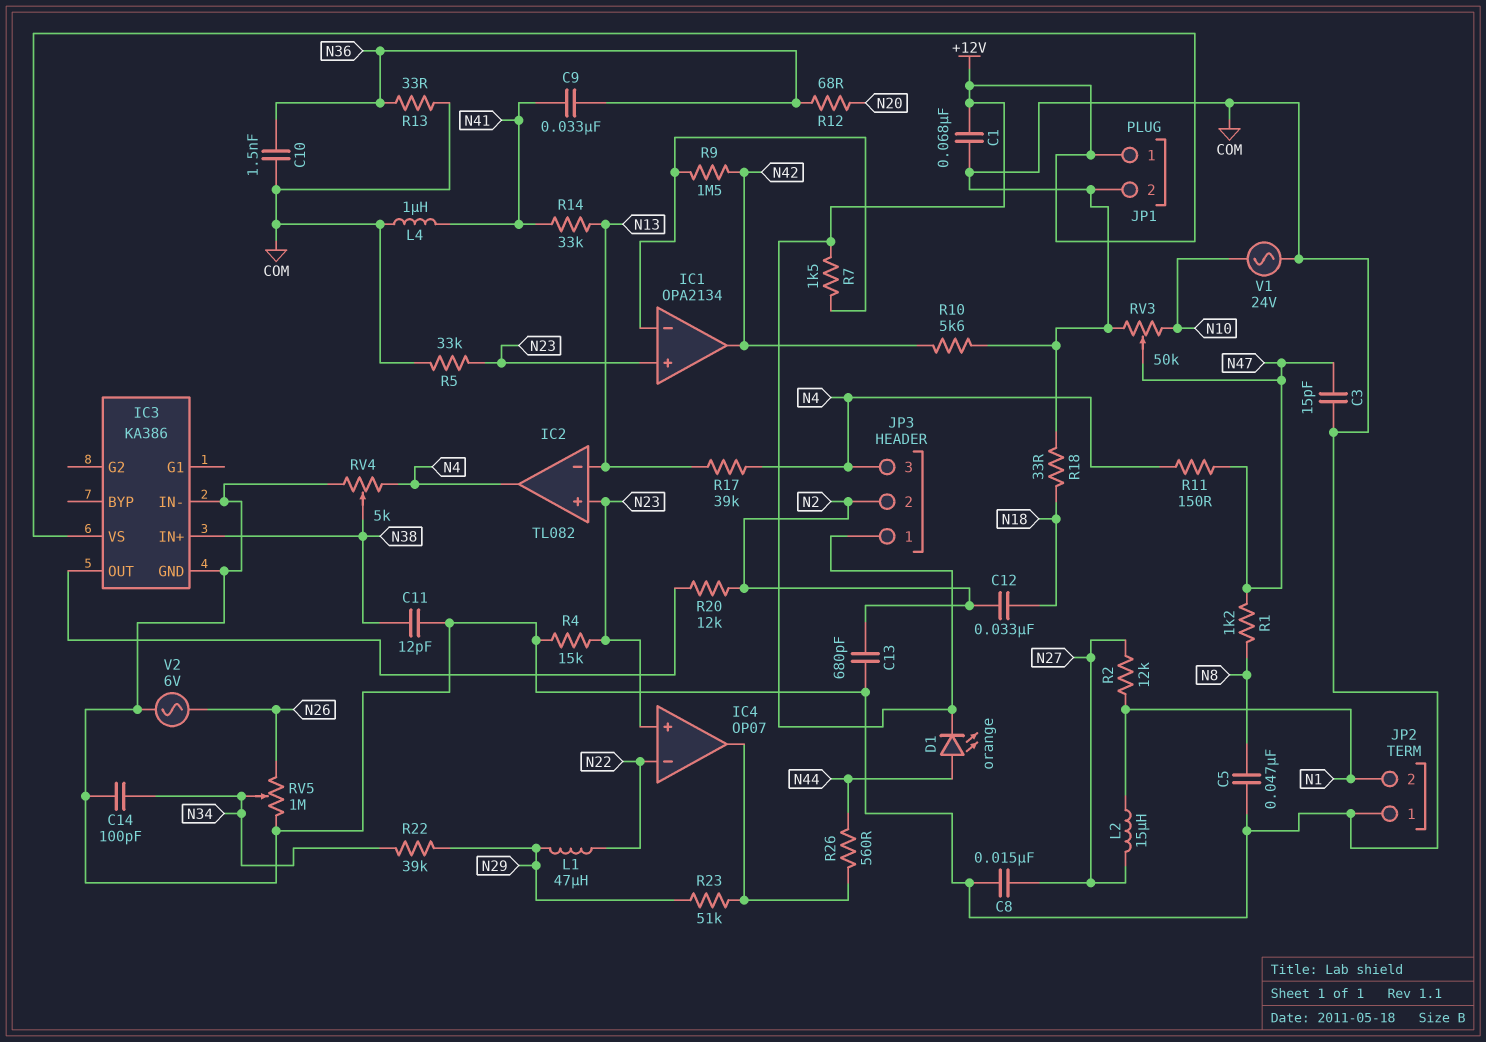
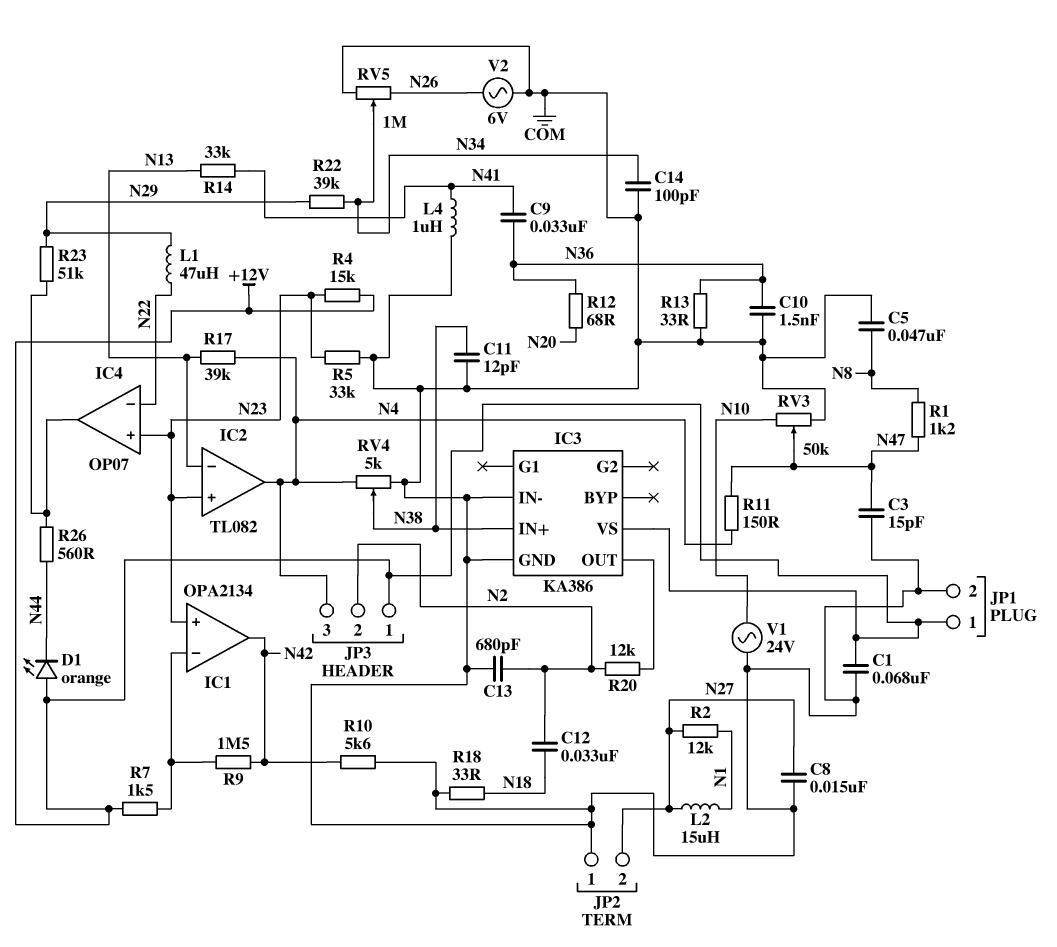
D1: LED orange (A N44, K +12V) -> LED orange (A +12V, K N44)
JP2 pin 2: N1 -> N27
R4: 15k (COM, N23) -> 15k (+12V, N23)

